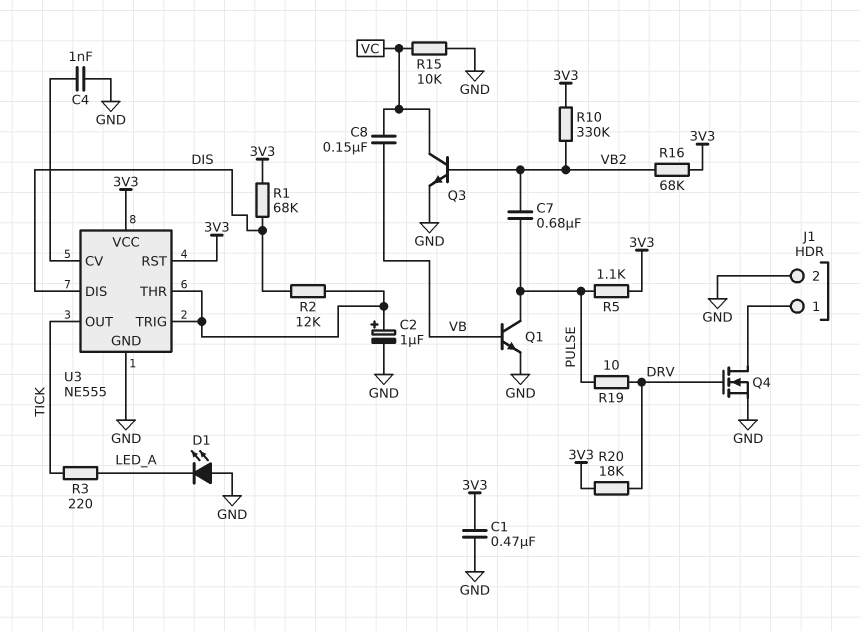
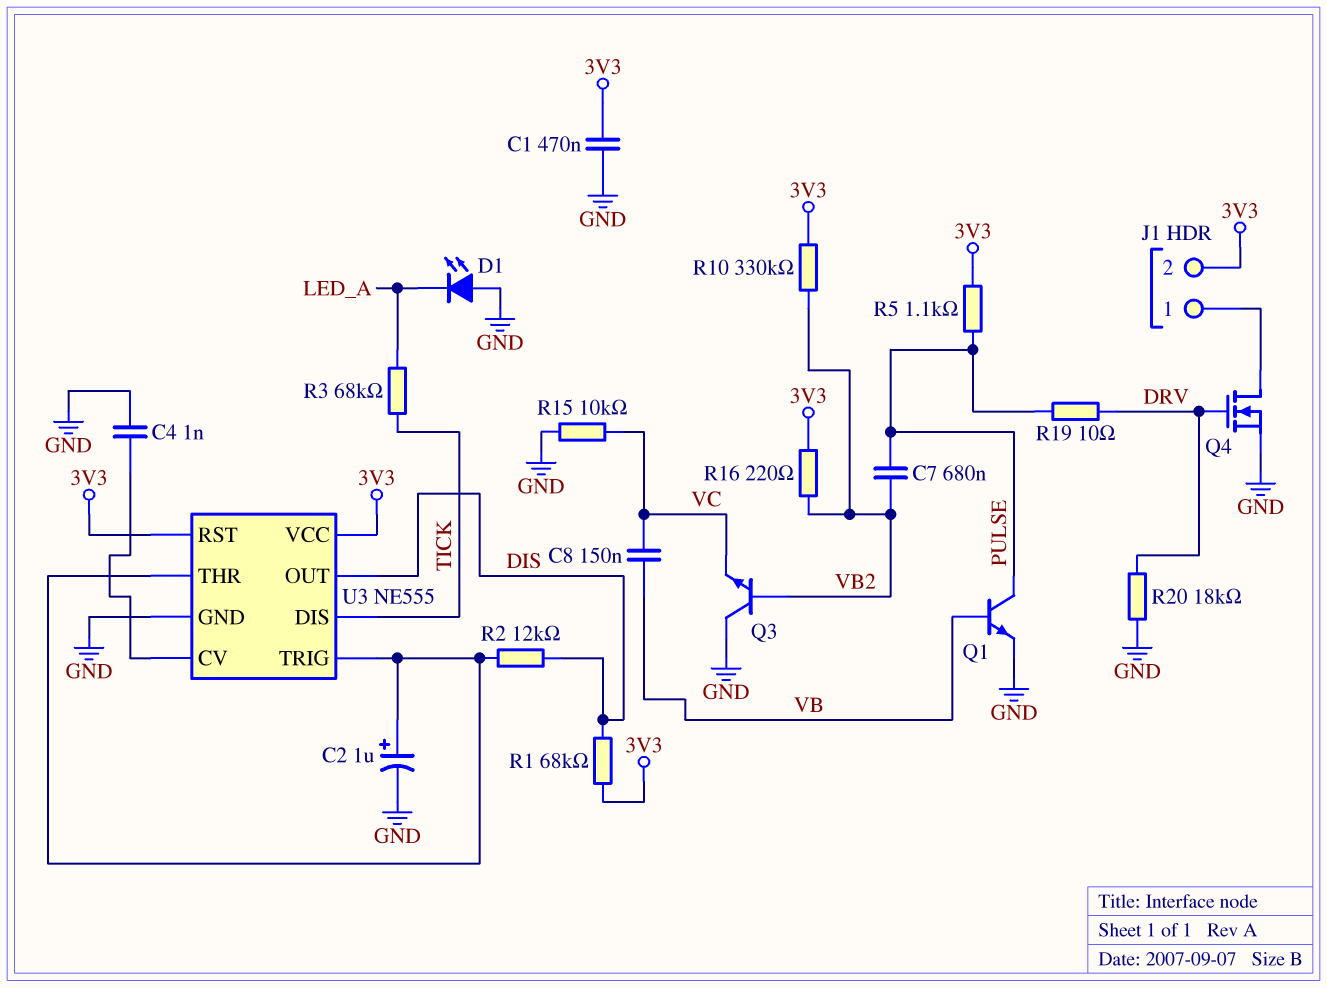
J1 pin 2: GND -> 3V3
Q3: NPN (B VB2, C VC, E GND) -> NPN (B VB2, C GND, E VC)
R3: 220 (LED_A, TICK) -> 68k (LED_A, TICK)
R16: 68k (3V3, VB2) -> 220 (3V3, VB2)
R20: 18k (3V3, DRV) -> 18k (DRV, GND)
U3 pin DIS: DIS -> TICK
U3 pin OUT: TICK -> DIS

